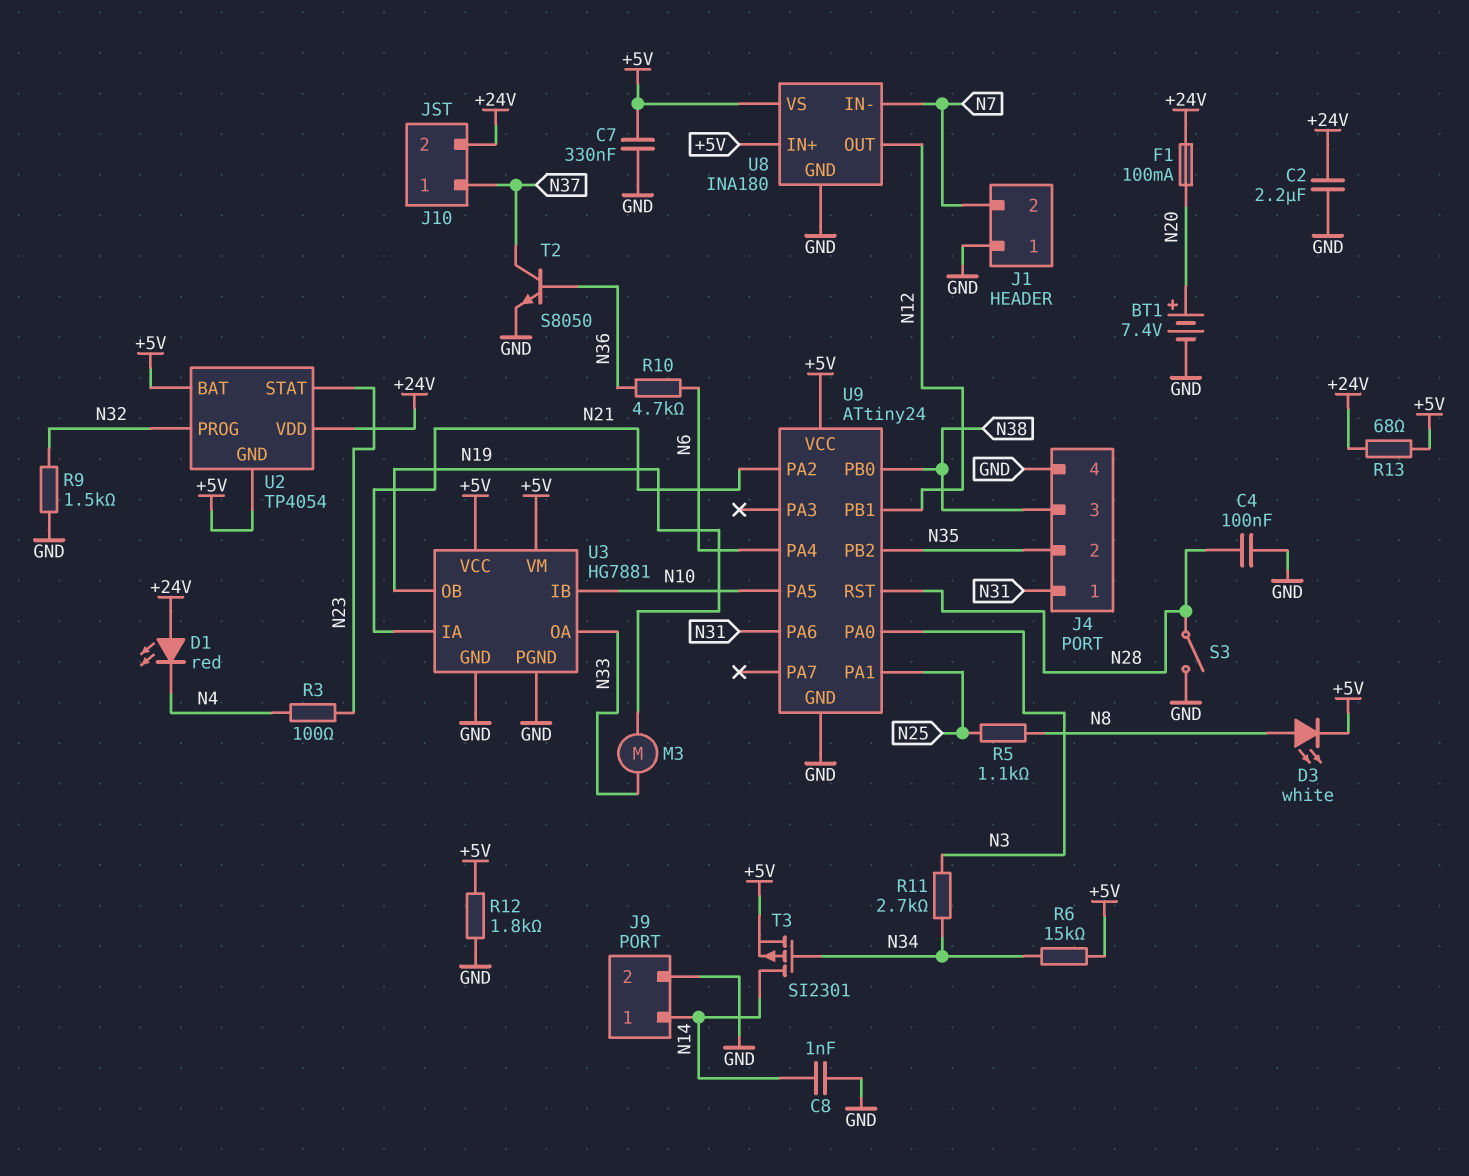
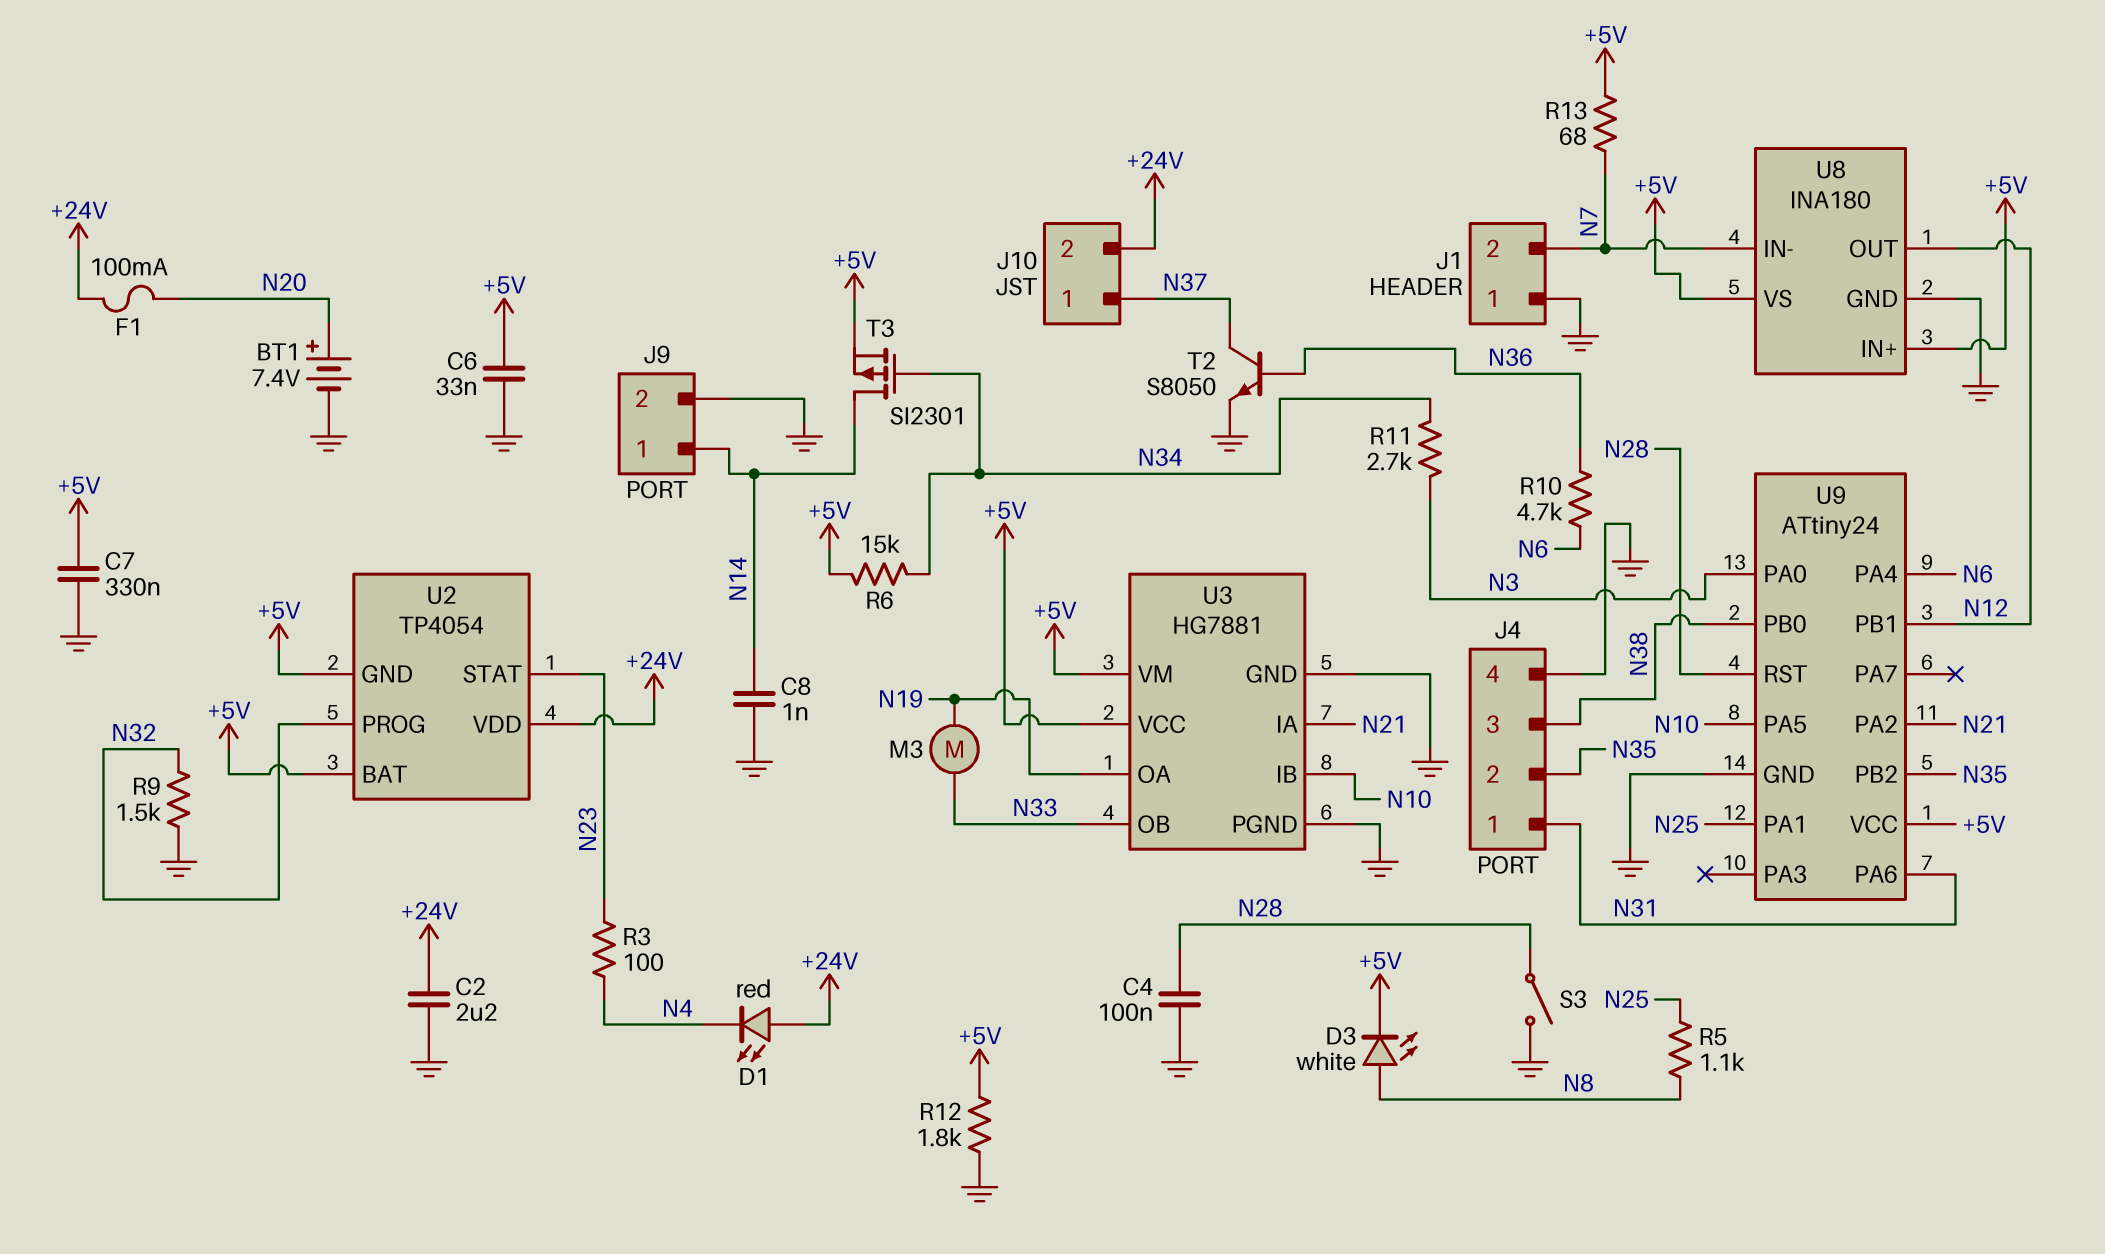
C6: none -> 33nF (+5V, GND)
R13: 68 (+5V, +24V) -> 68 (+5V, N7)
U3 pin OA: N33 -> N19
U3 pin OB: N19 -> N33

